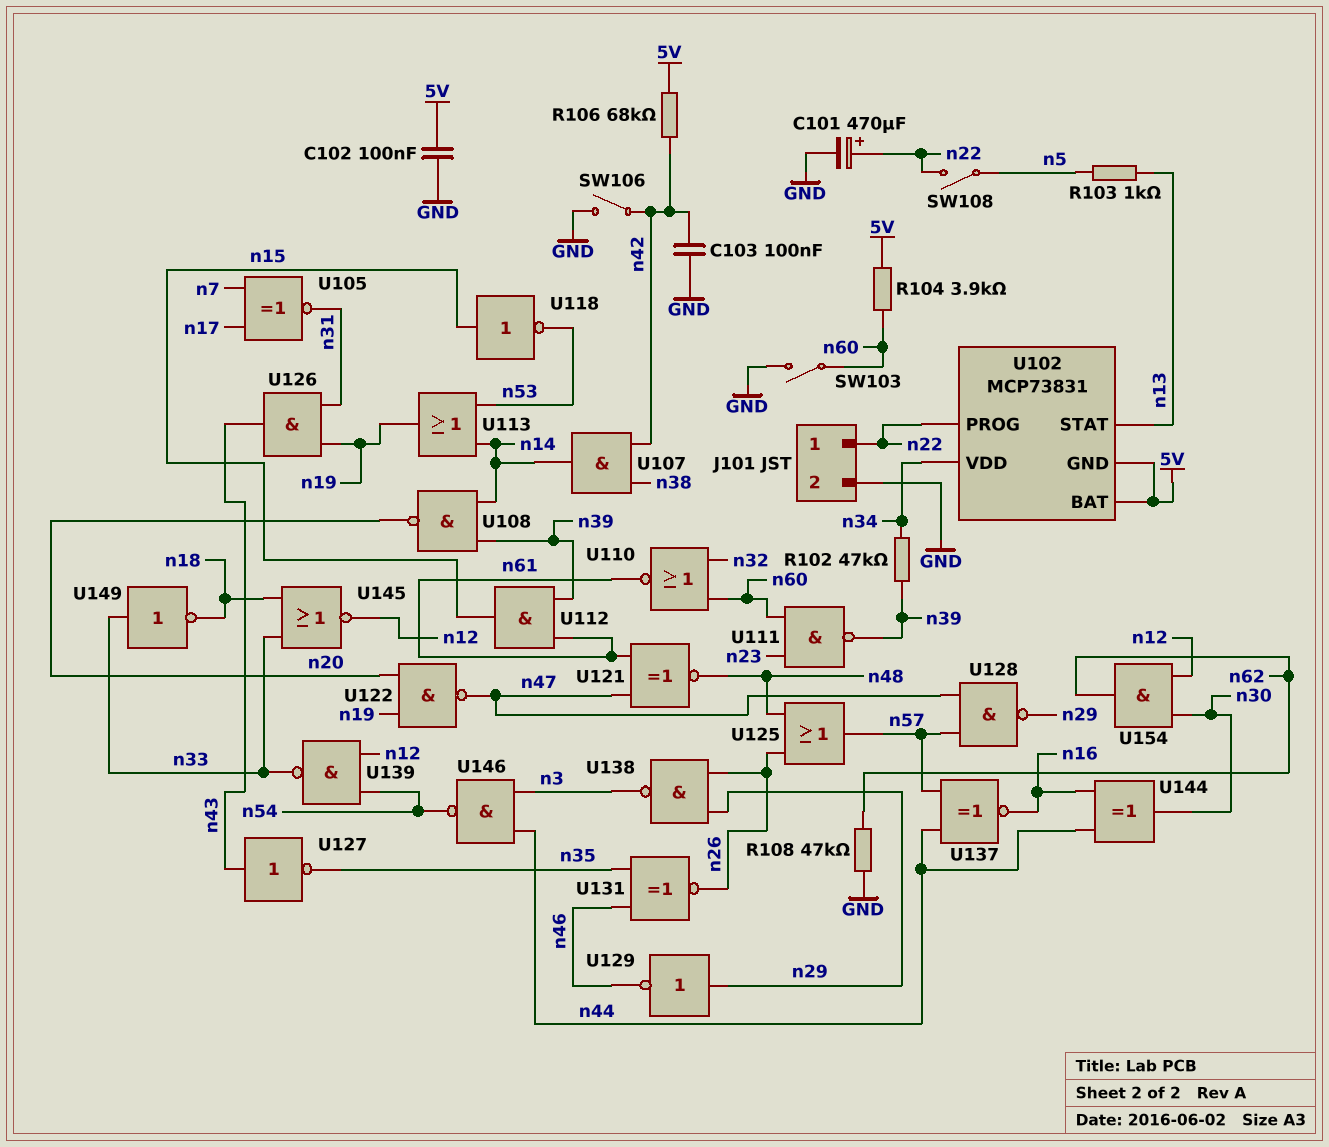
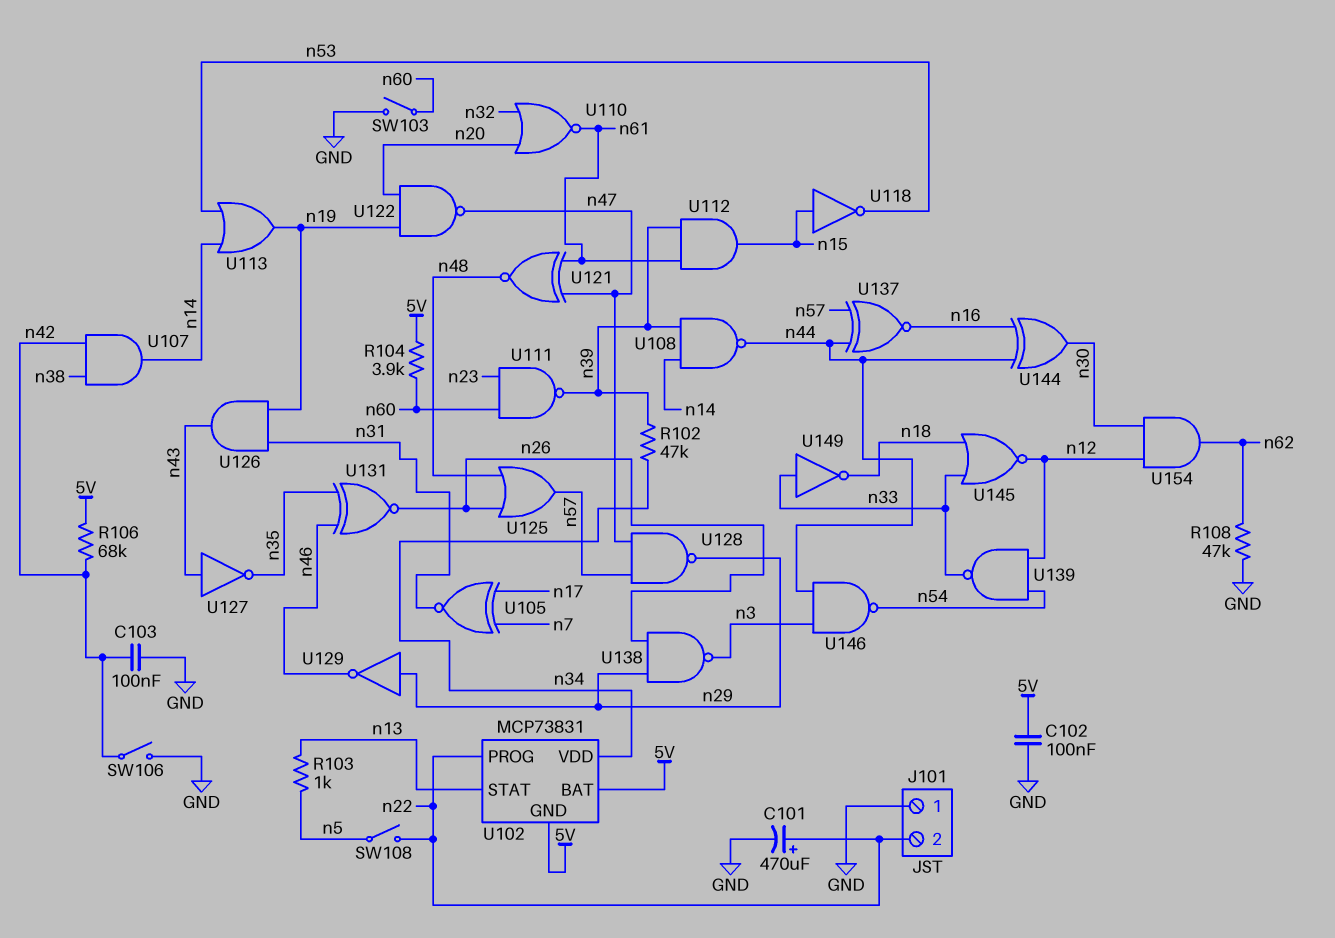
J101 pin 1: n22 -> GND
J101 pin 2: GND -> n22
U108: NAND (in n14, in n39, out n20) -> NAND (in n14, in n39, out n44)
U110: NOR (in n32, in n60, out n61) -> NOR (in n20, in n32, out n61)

